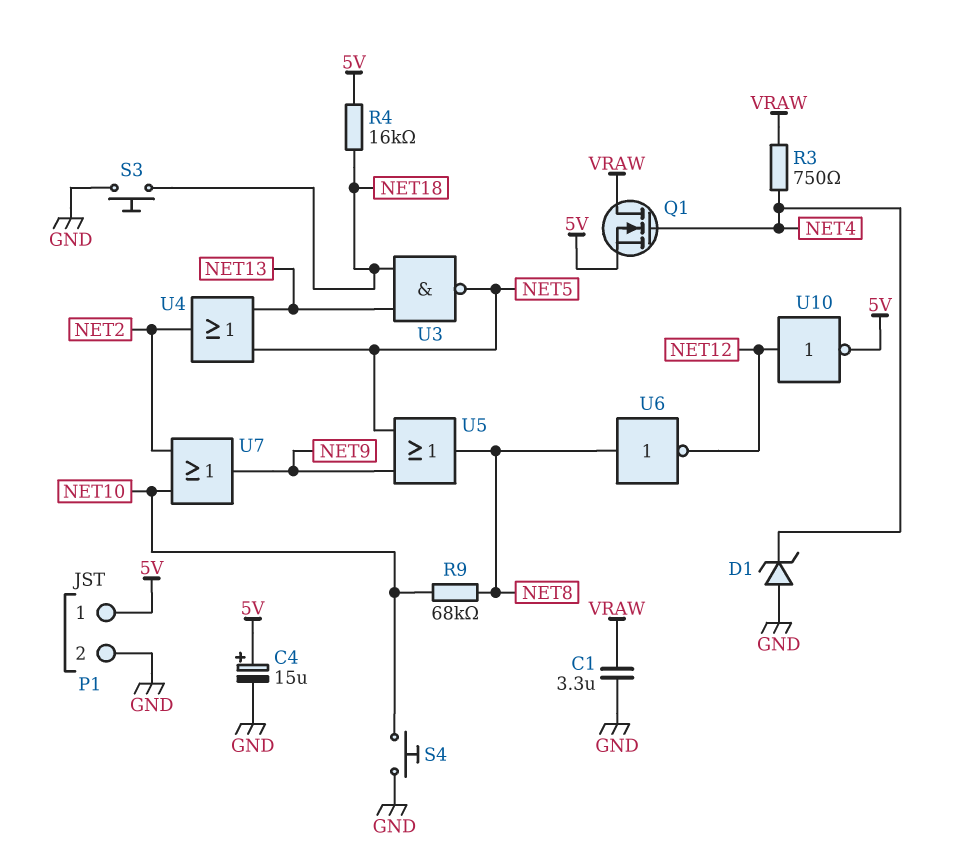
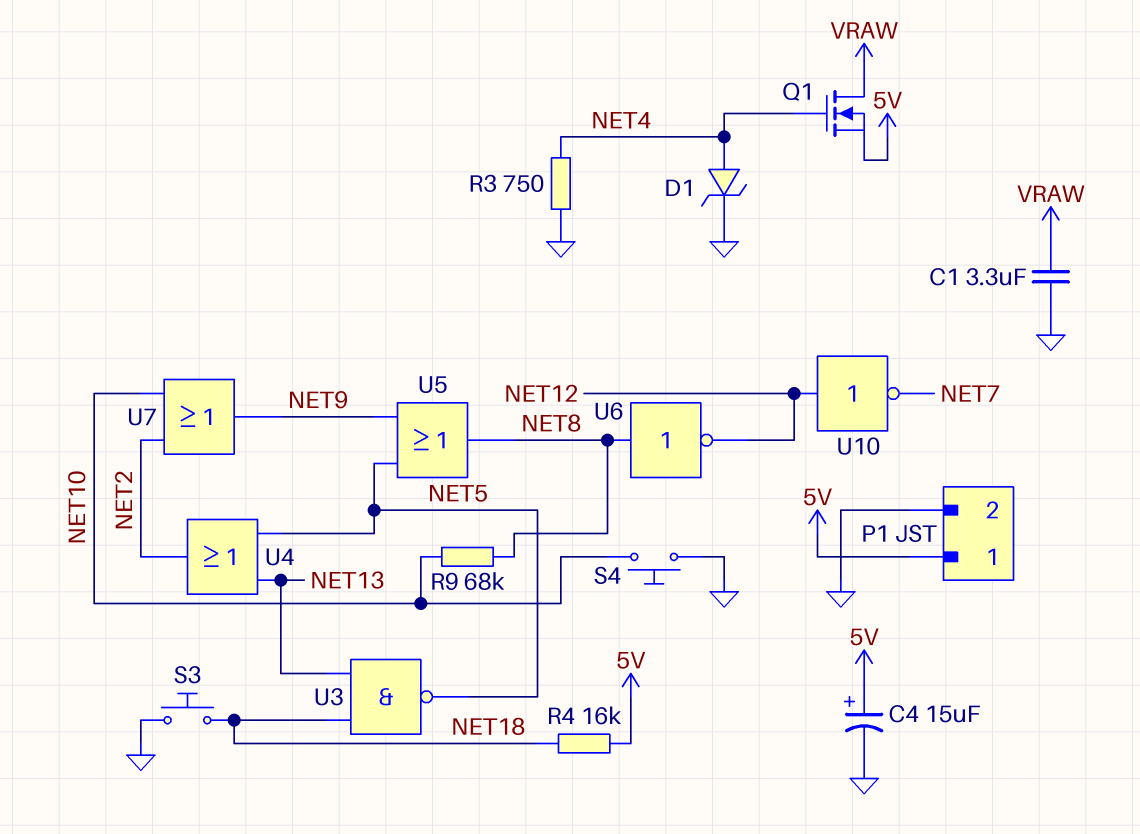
D1: zener (A GND, K NET4) -> zener (A NET4, K GND)
R3: 750 (NET4, VRAW) -> 750 (GND, NET4)
U10: NOT (in NET12, out 5V) -> NOT (in NET12, out NET7)

